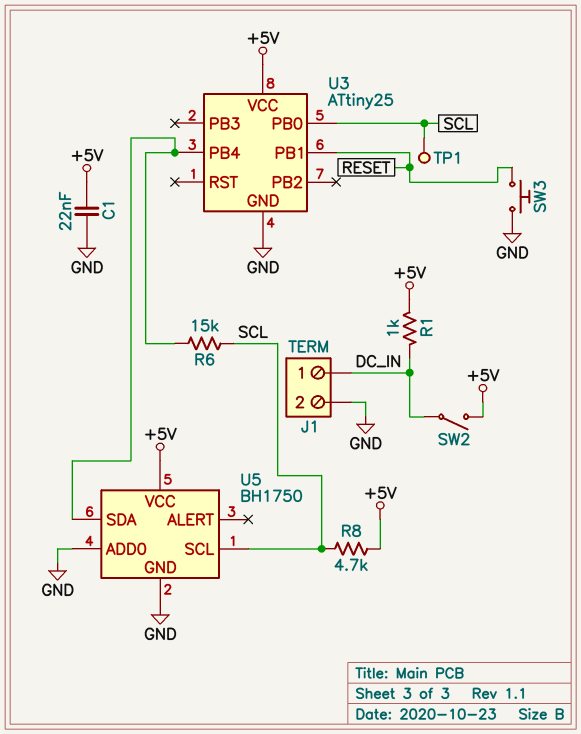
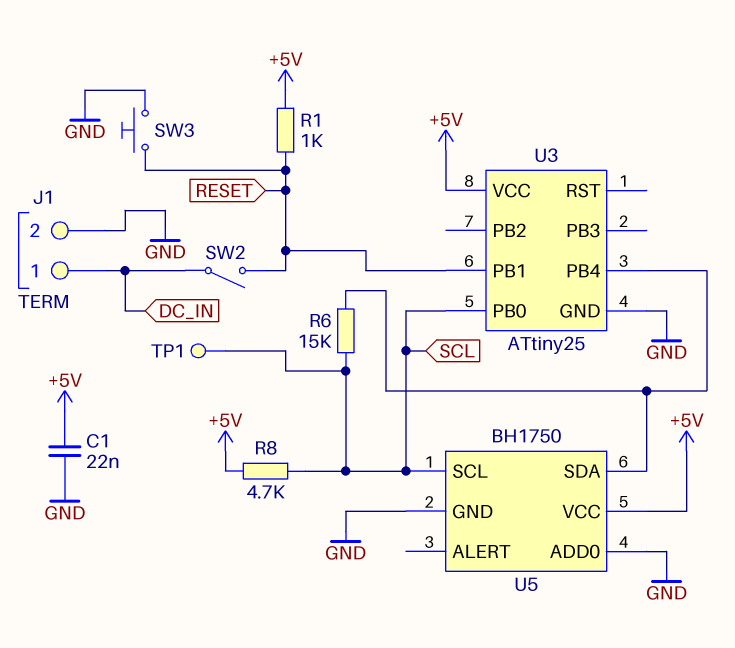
R1: 1k (+5V, DC_IN) -> 1k (+5V, RESET)
SW2: switch (+5V, DC_IN) -> switch (DC_IN, RESET)

